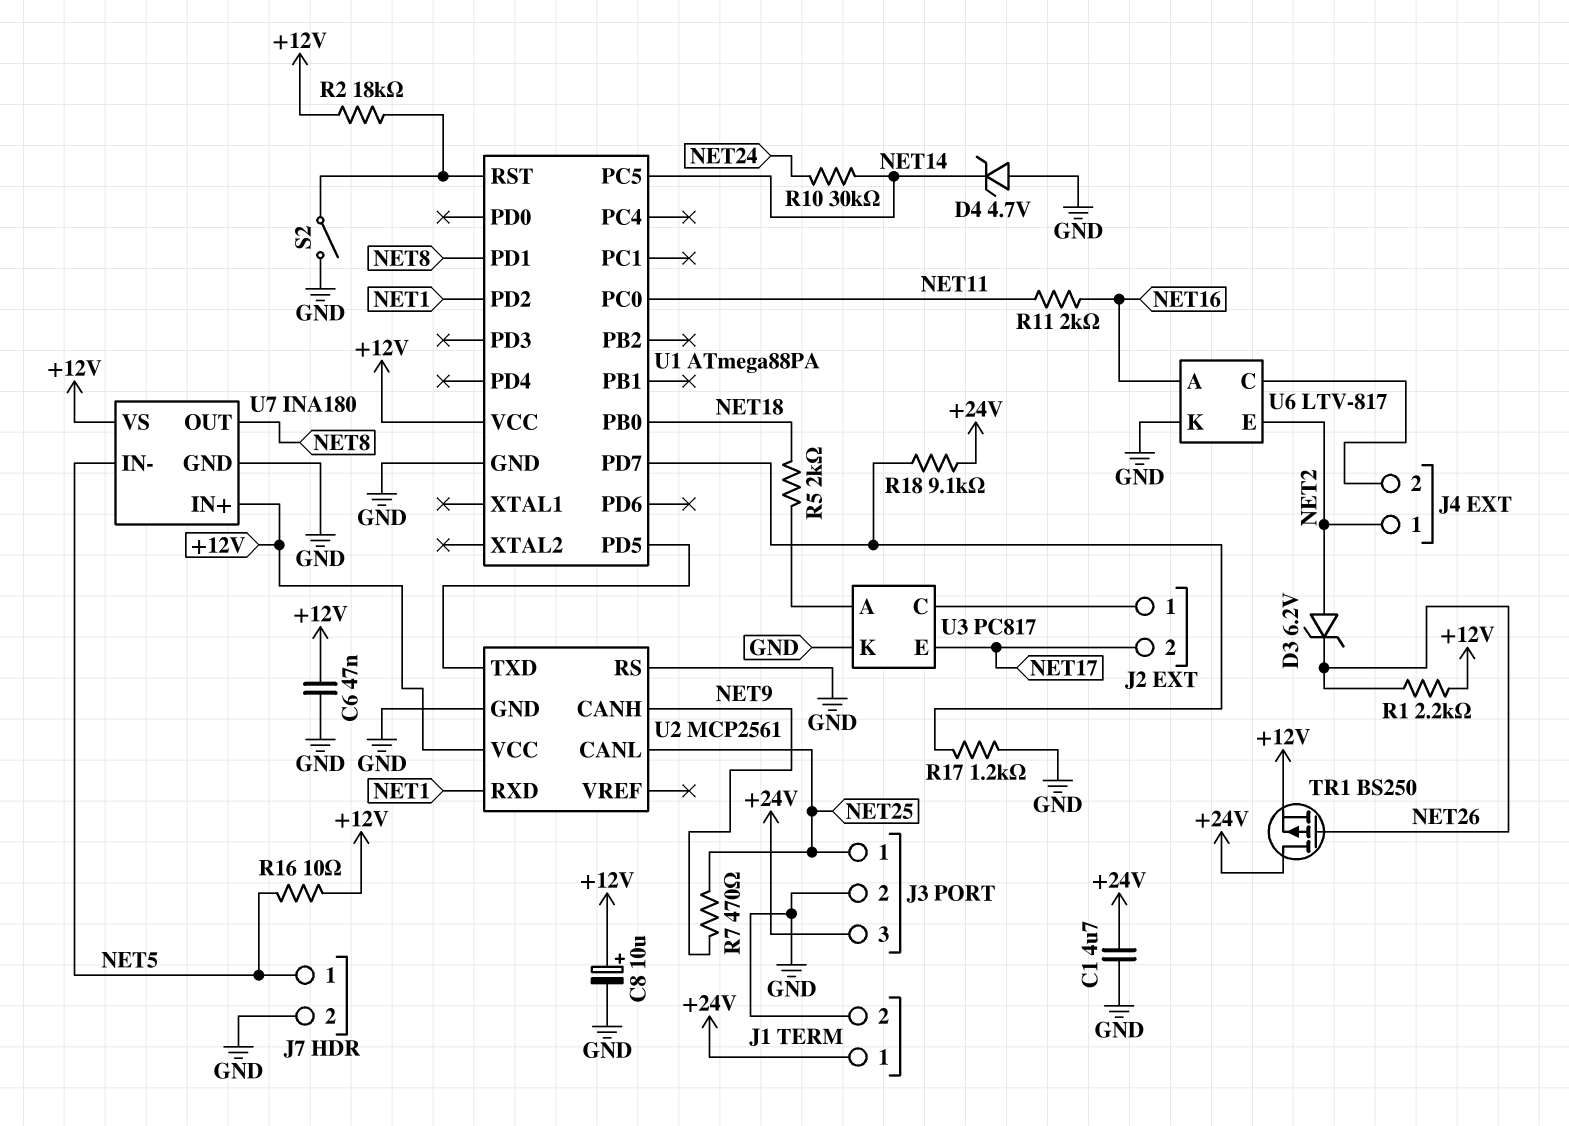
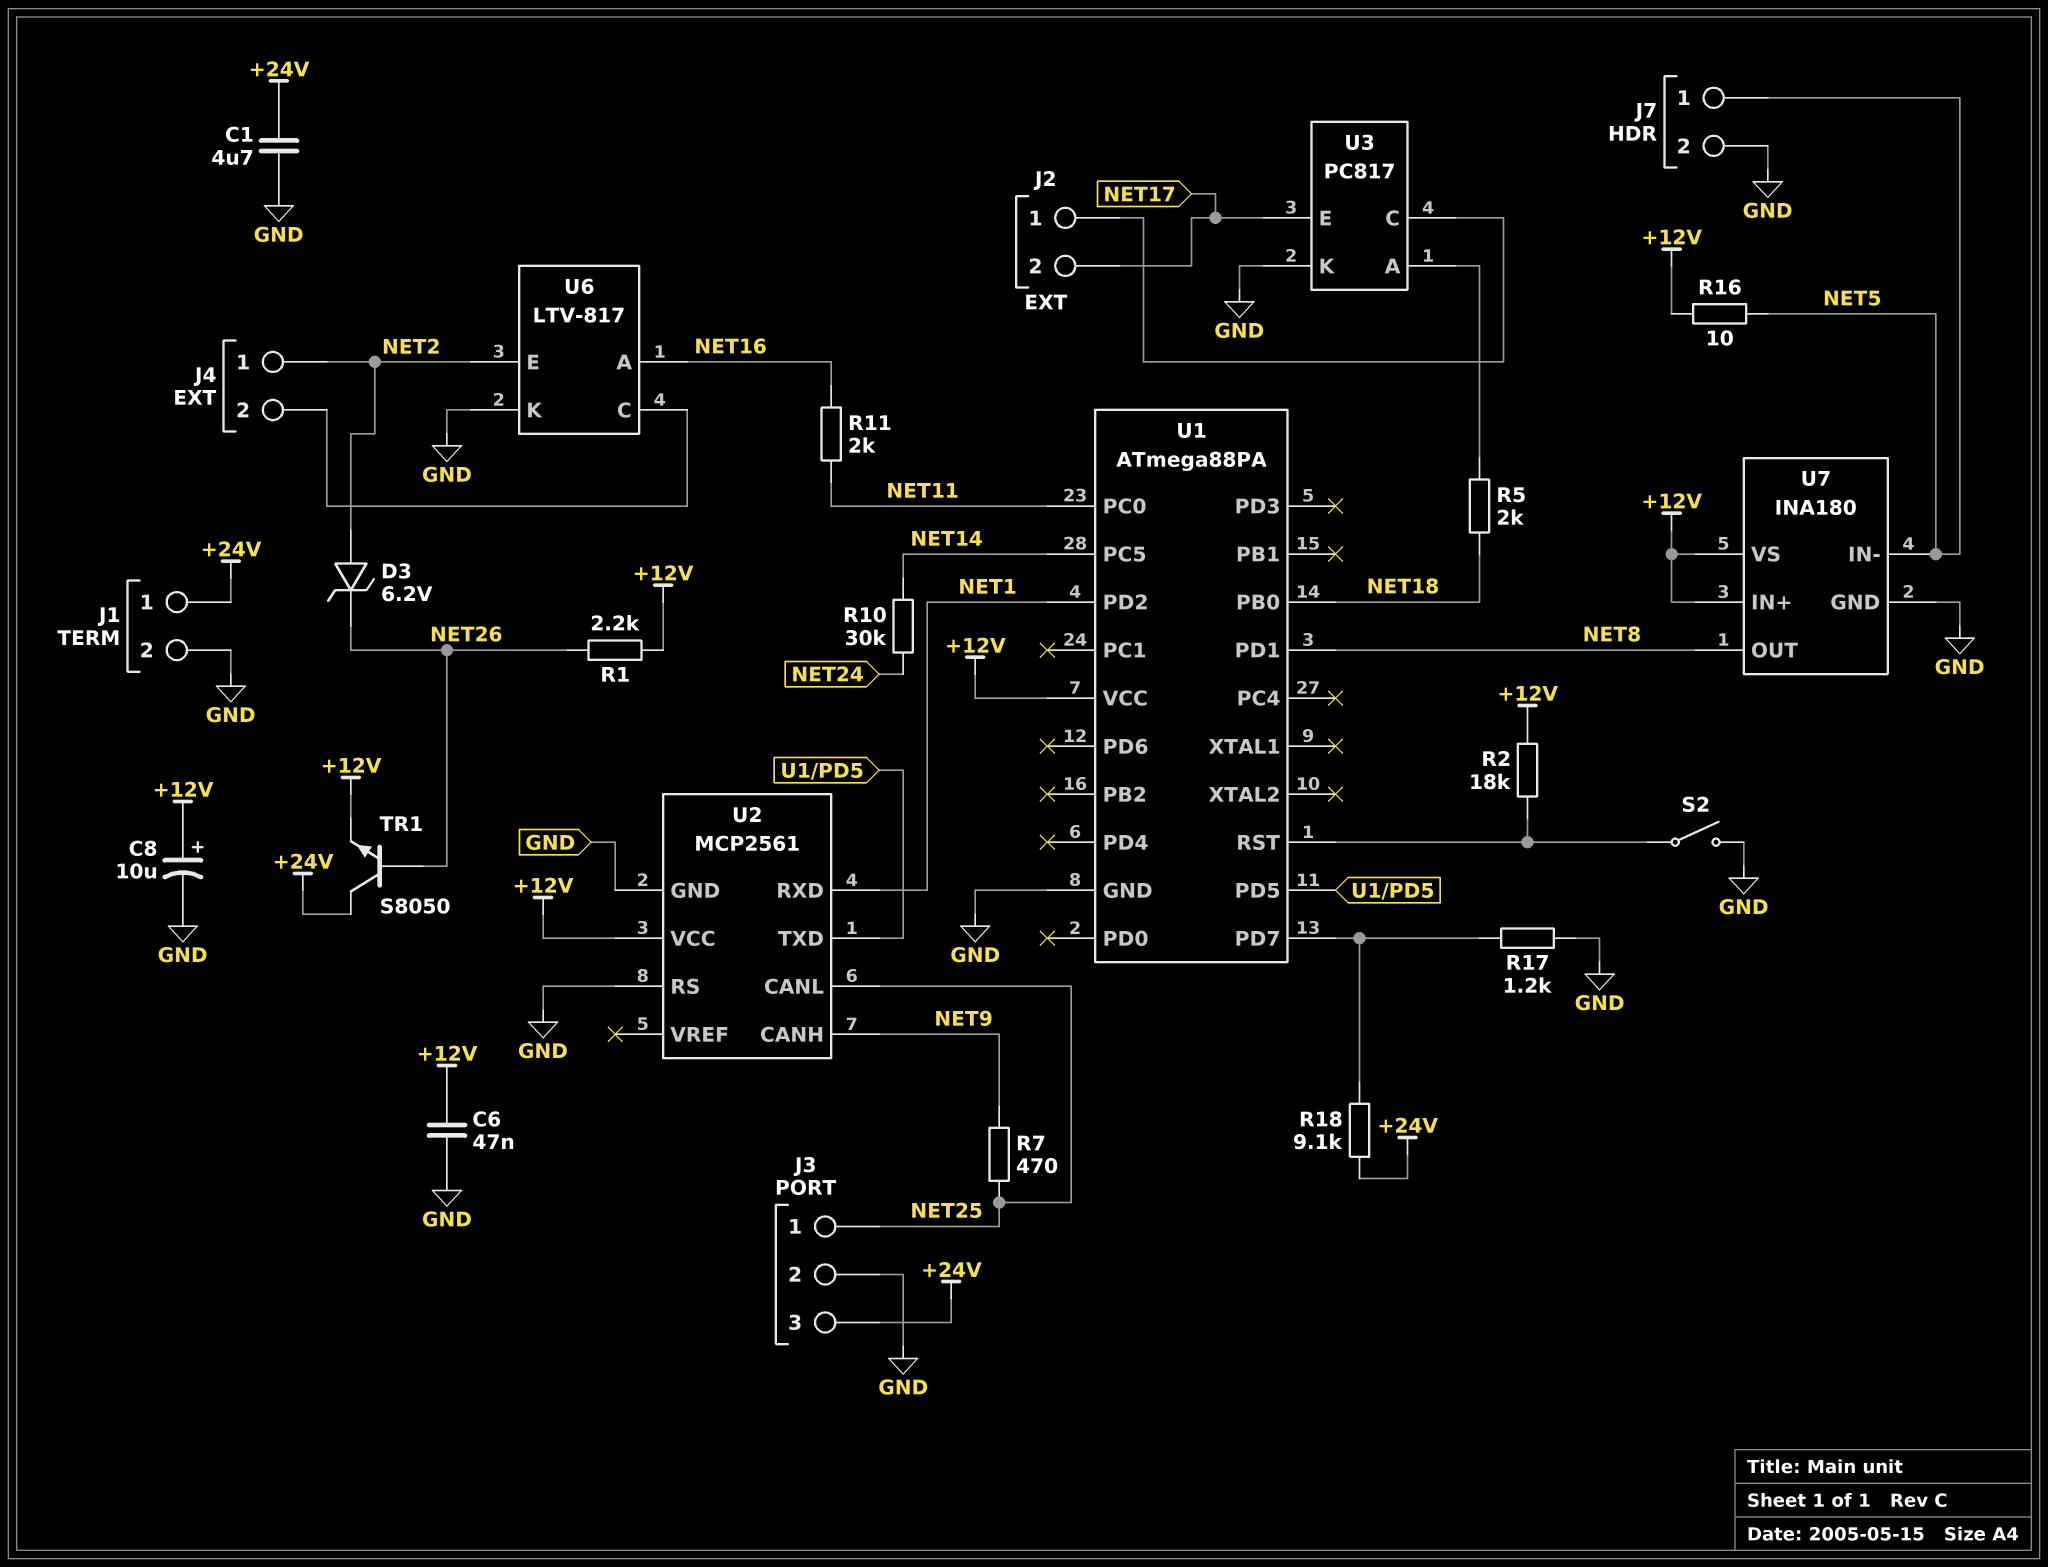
D4: zener 4.7V (A GND, K NET14) -> none
TR1: PMOS BS250 (G NET26, D +24V, S +12V) -> NPN S8050 (B NET26, C +24V, E +12V)

